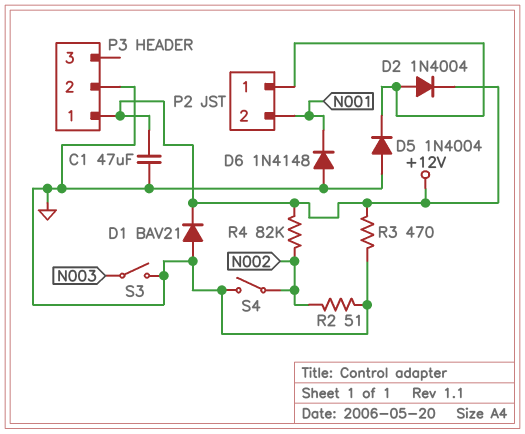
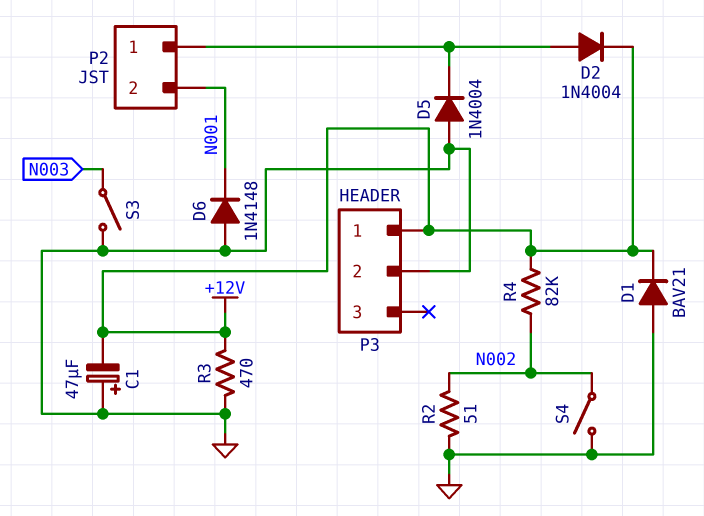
C1: 47uF (+12V, GND) -> 47uF (plus GND, minus +12V)

